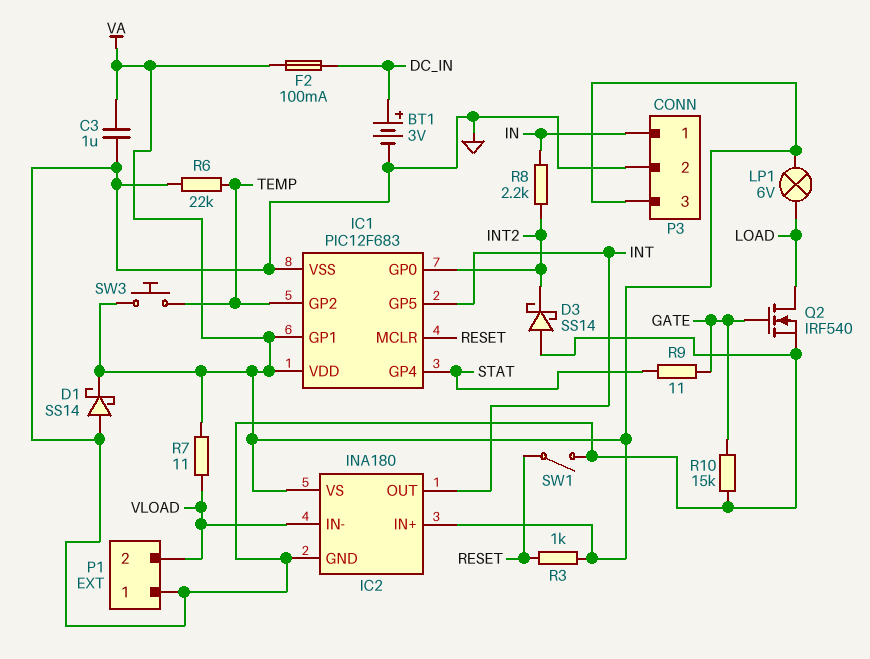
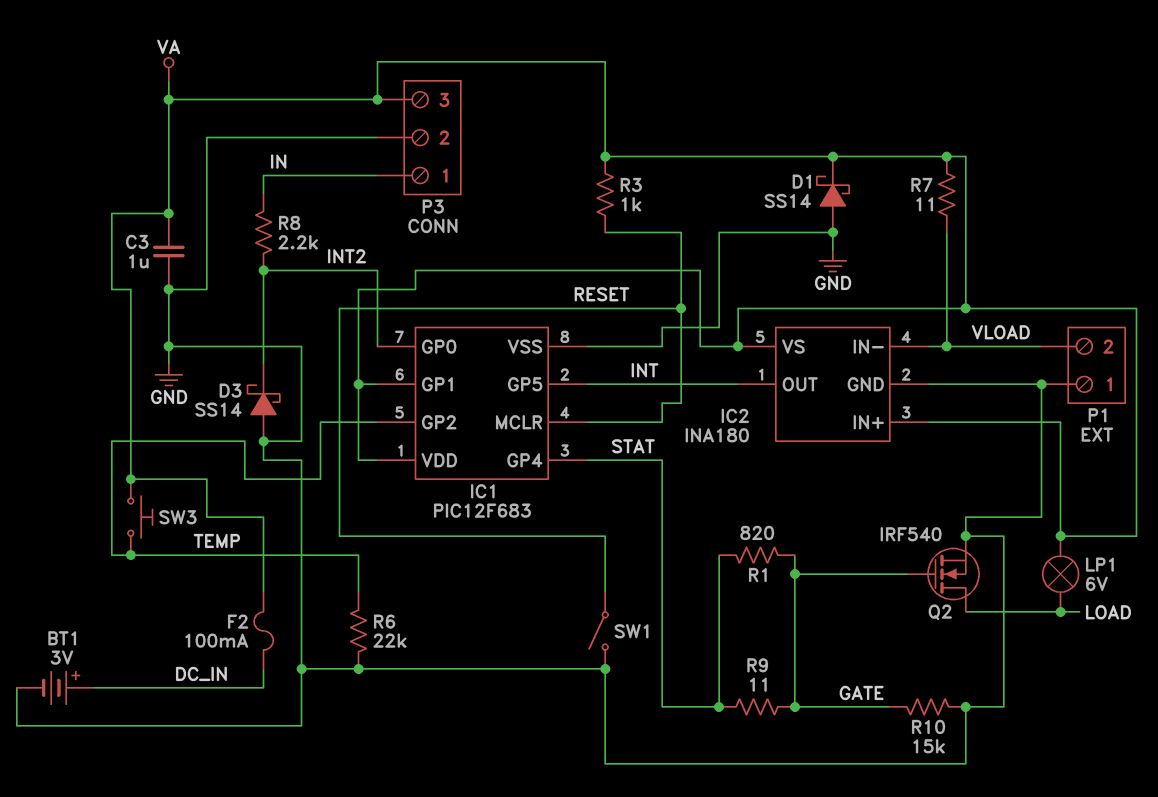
R1: none -> 820 (GATE, STAT)

